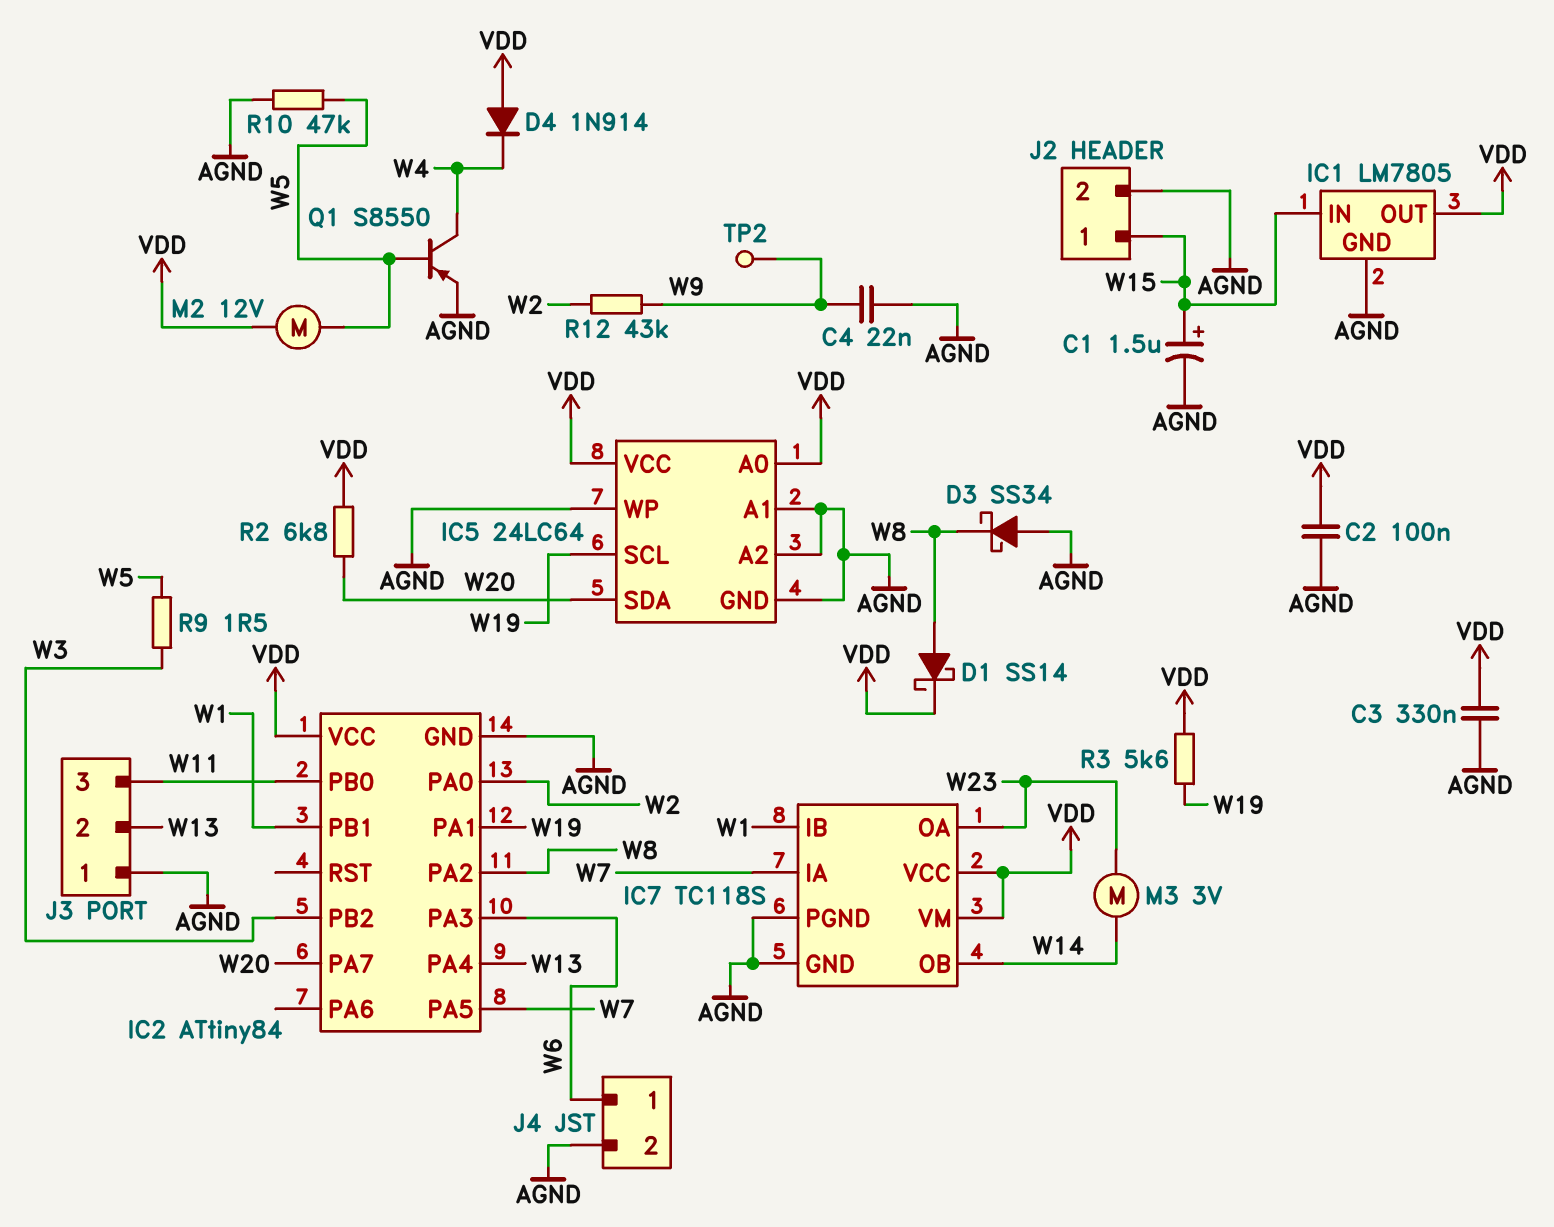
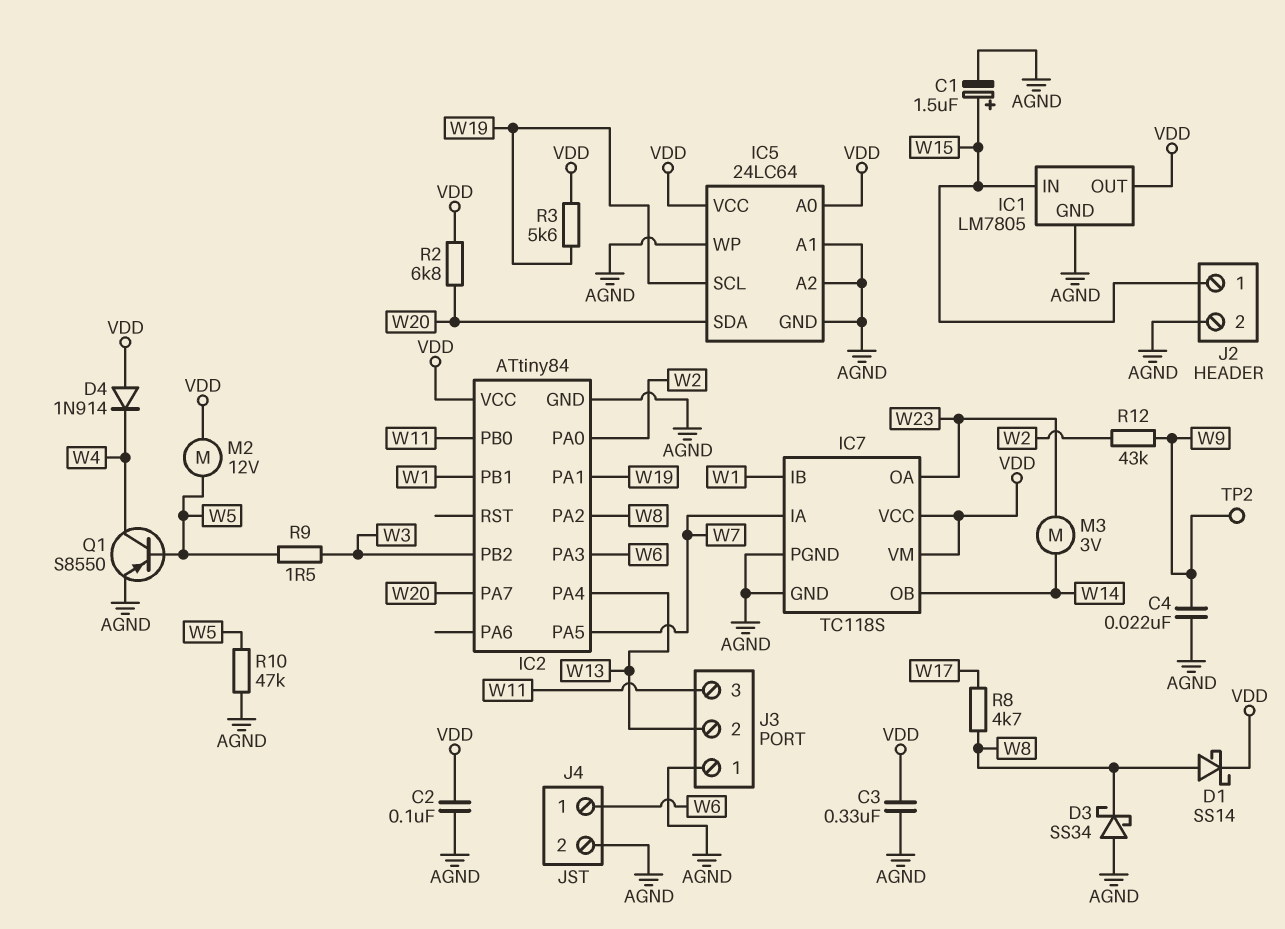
R8: none -> 4.7k (W8, W17)

